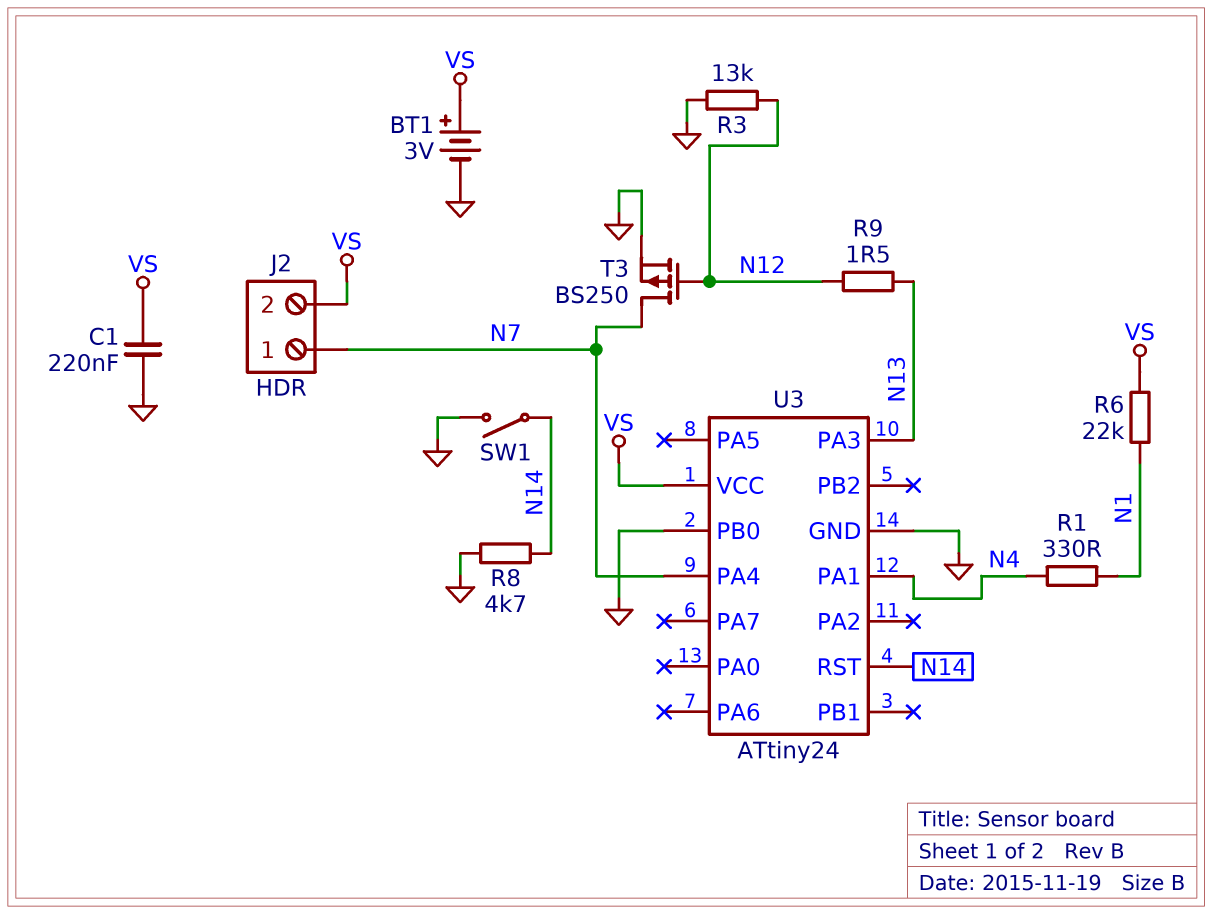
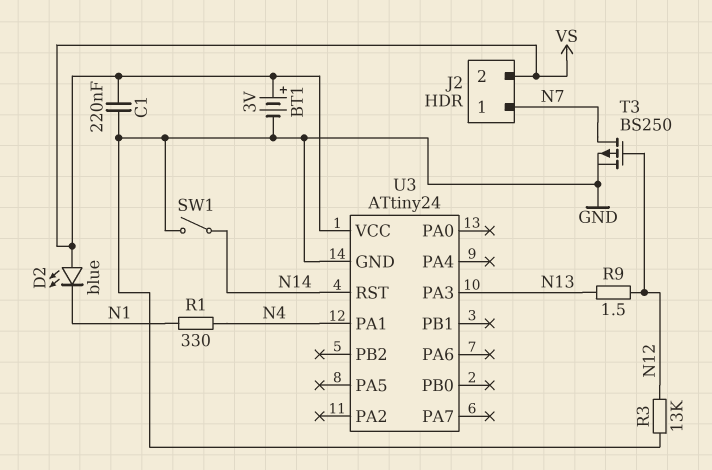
D2: none -> LED blue (A VS, K N1)
R6: 22k (N1, VS) -> none
R8: 4.7k (GND, N14) -> none
U3 pin PA4: N7 -> none
U3 pin PB0: GND -> none

